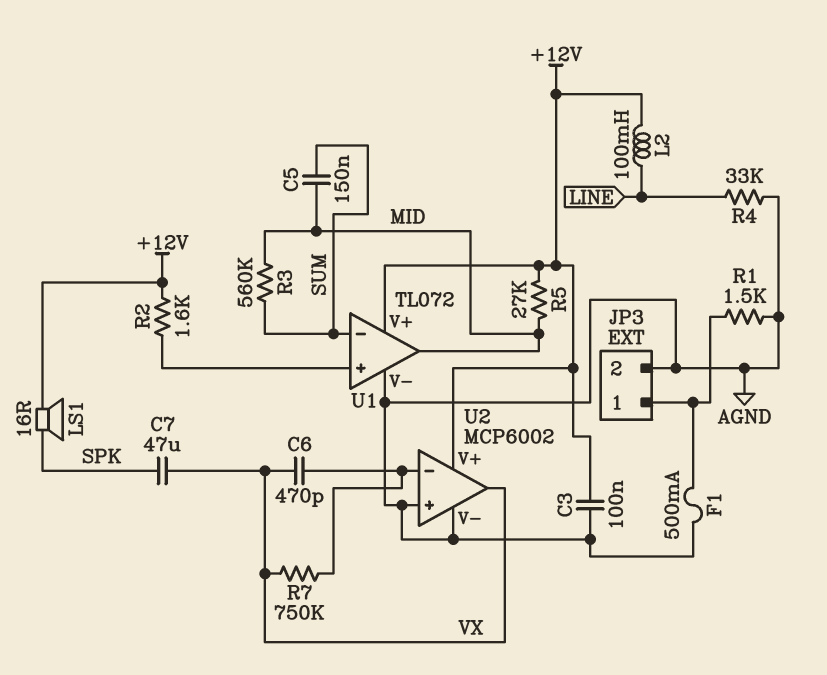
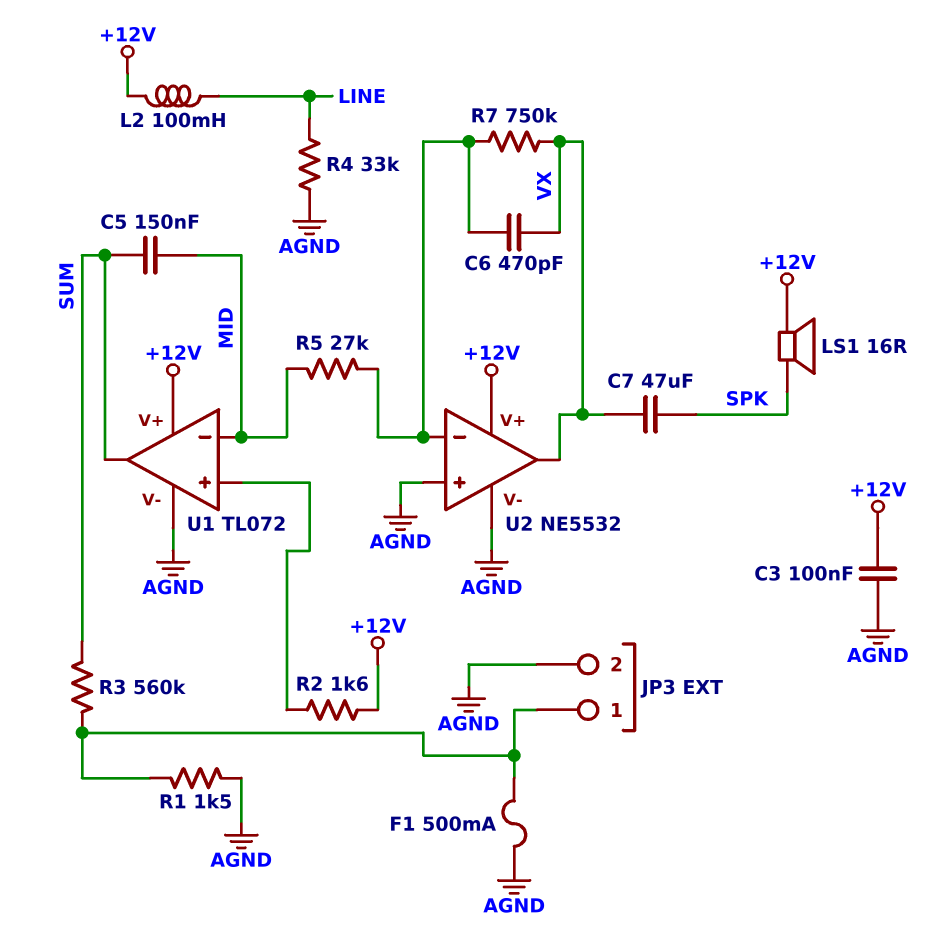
R3: 560k (MID, SUM) -> 560k (JP3/1, SUM)
R5: 27k (+12V, MID) -> 27k (MID, U2/in-)
U1 pin in-: SUM -> MID
U1 pin out: MID -> SUM
U2: MCP6002 -> NE5532

